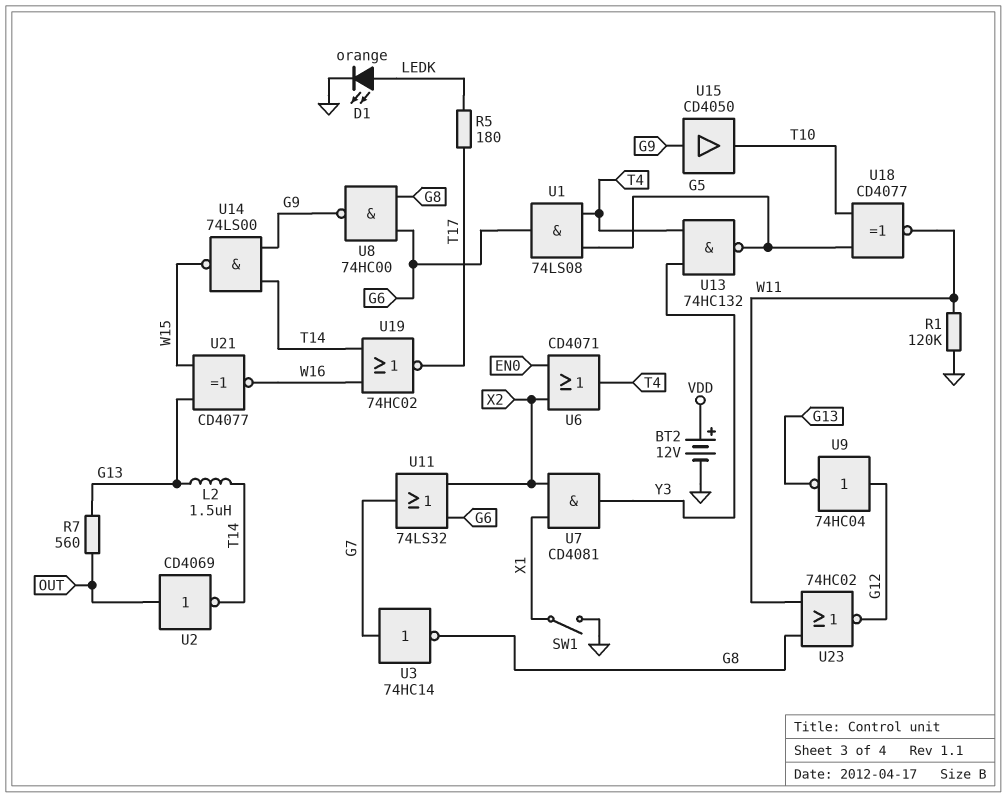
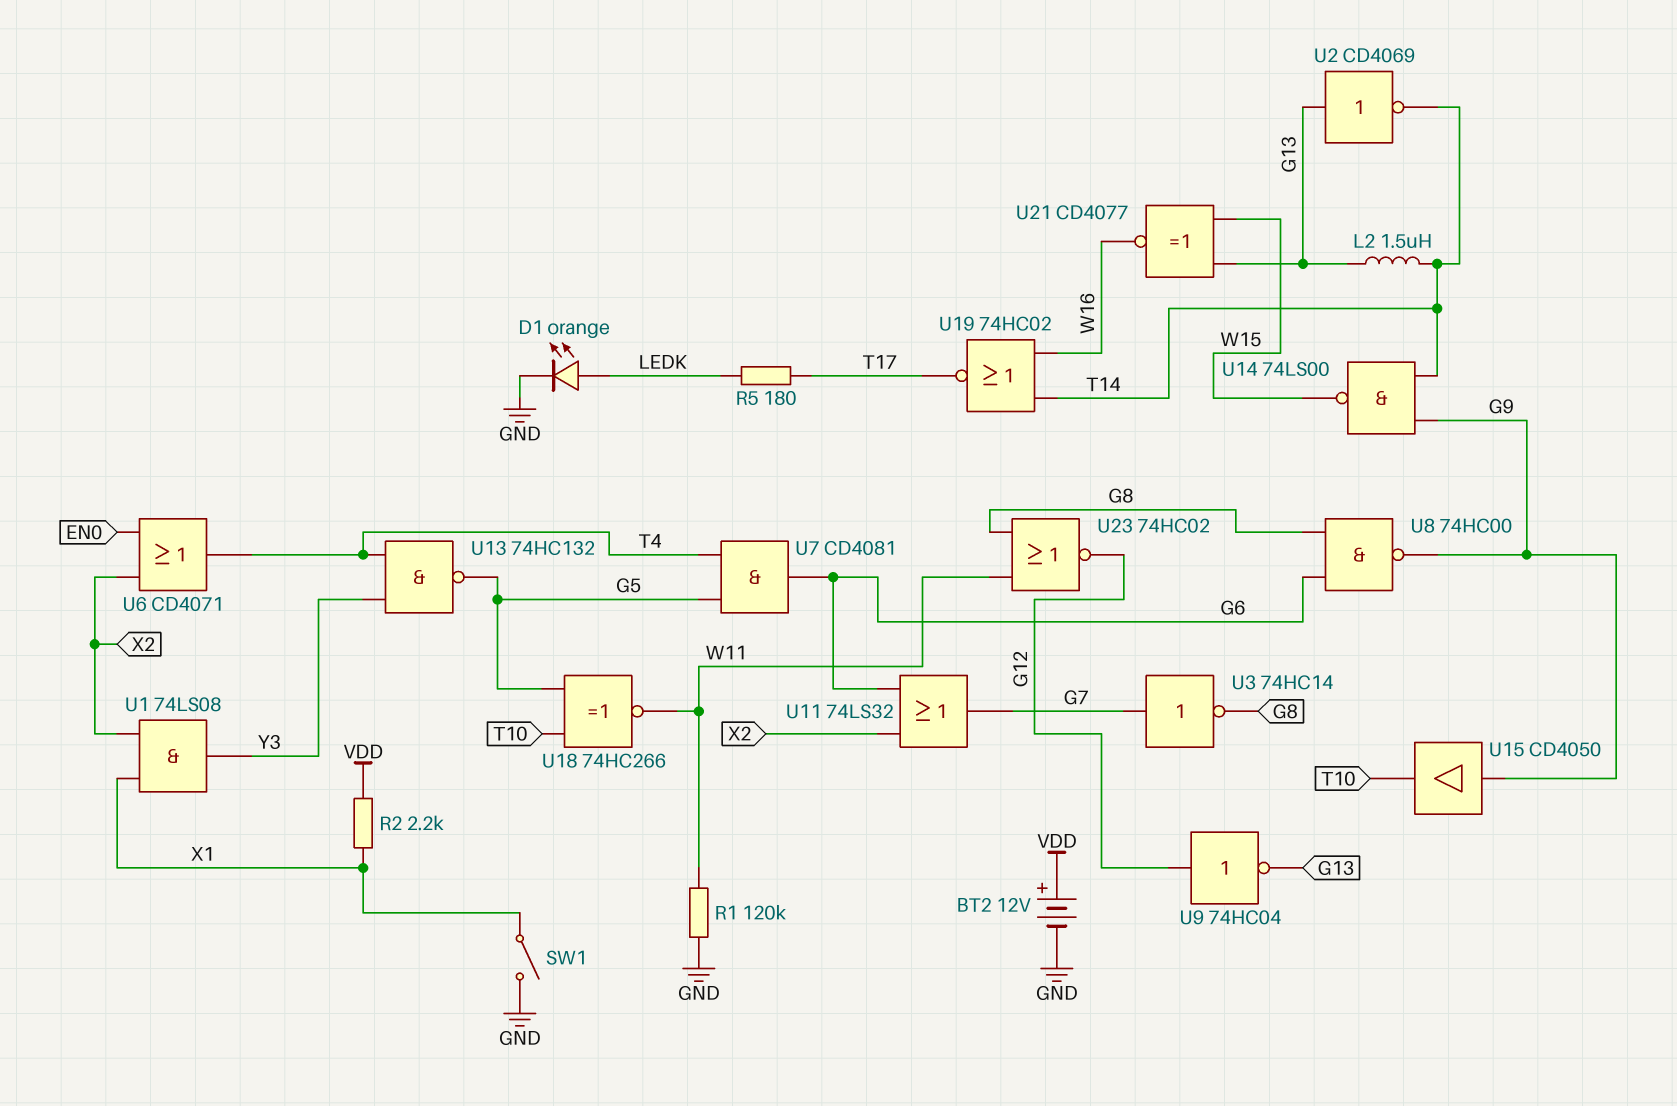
R2: none -> 2.2k (VDD, X1)
R7: 560 (G13, OUT) -> none
U1: AND 74LS08 (in G5, in T4, out G6) -> AND 74LS08 (in X1, in X2, out Y3)
U2: NOT CD4069 (in OUT, out T14) -> NOT CD4069 (in G13, out T14)
U7: AND CD4081 (in X1, in X2, out Y3) -> AND CD4081 (in G5, in T4, out G6)
U18: XNOR CD4077 (in G5, in T10, out W11) -> XNOR 74HC266 (in G5, in T10, out W11)

